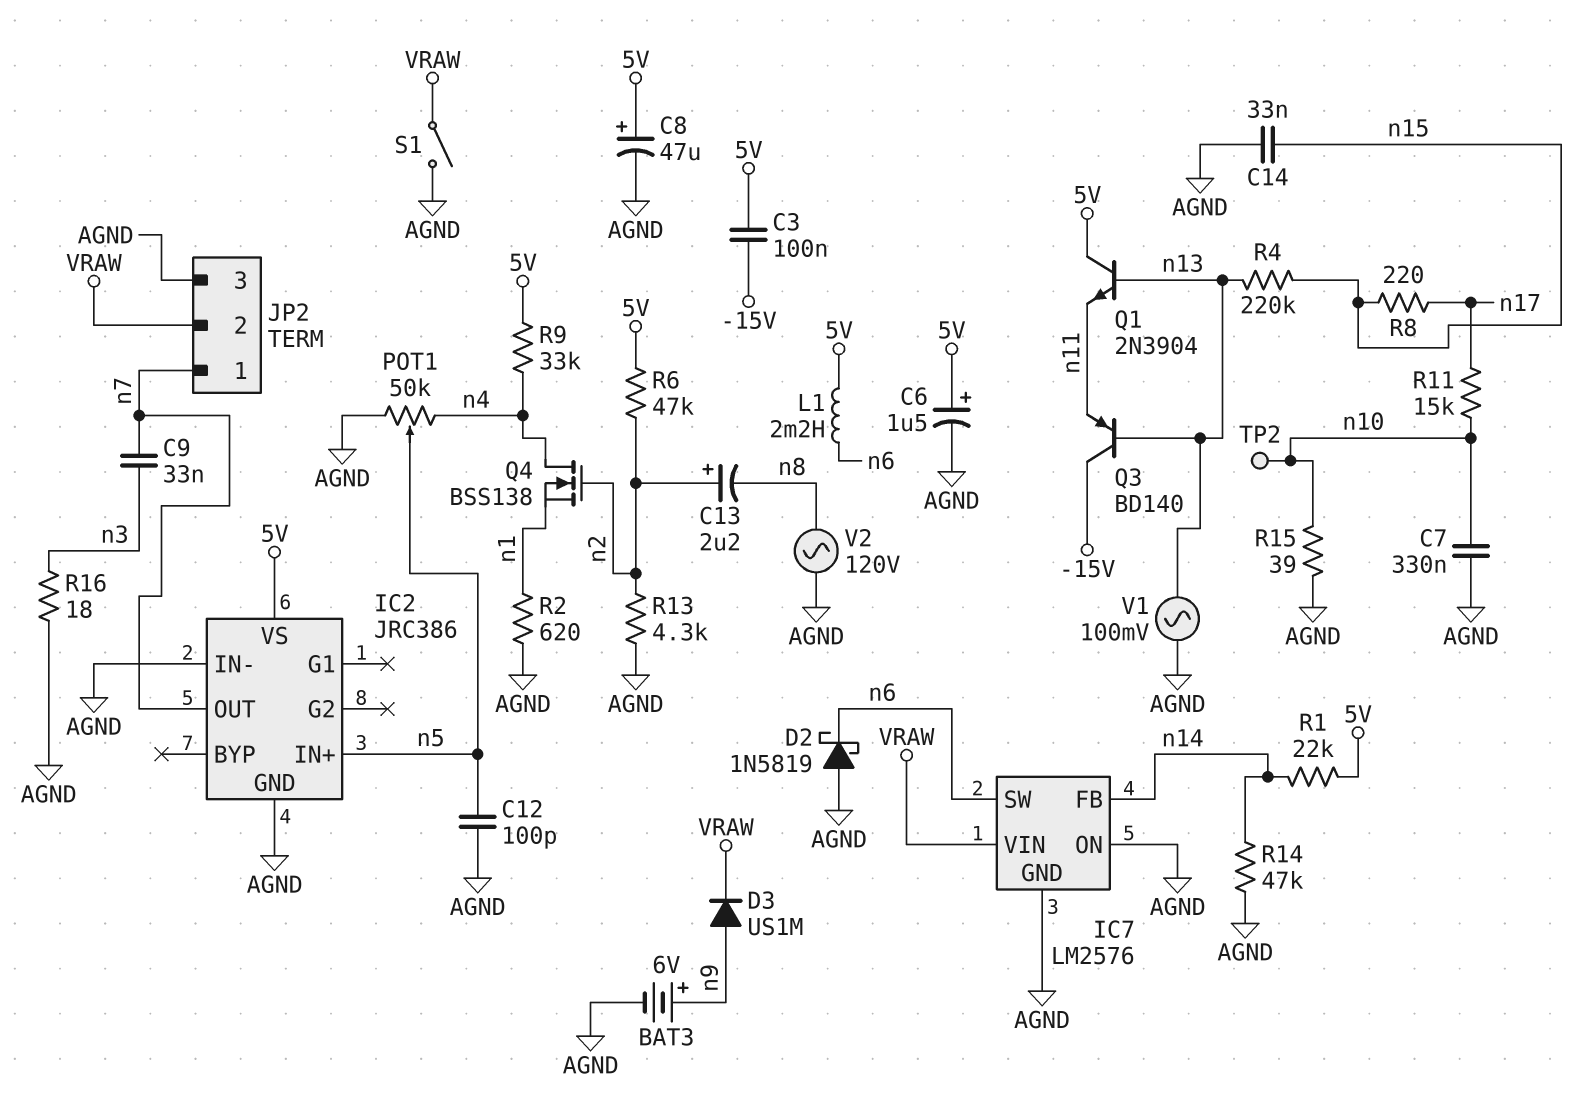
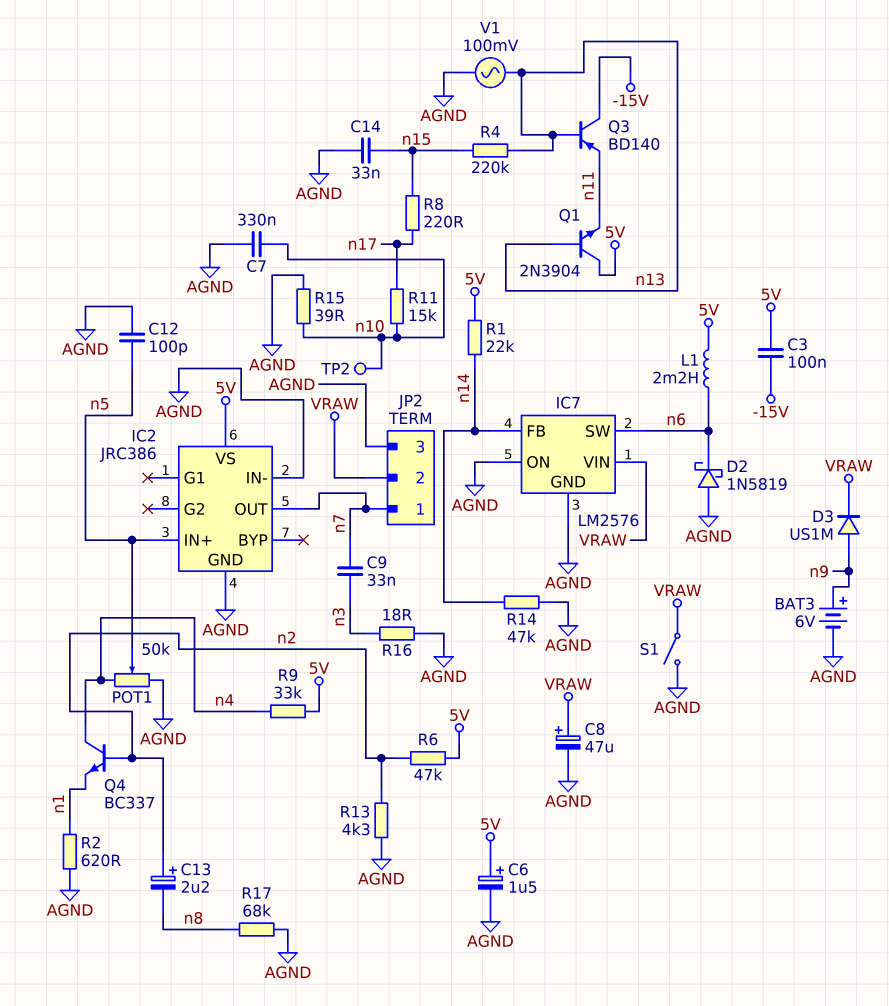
C8: 47uF (plus 5V, minus AGND) -> 47uF (plus VRAW, minus AGND)
Q4: NMOS BSS138 (G n2, D n4, S n1) -> NPN BC337 (B n2, C n4, E n1)
R17: none -> 68k (AGND, n8)
V2: AC 120V (AGND, n8) -> none

